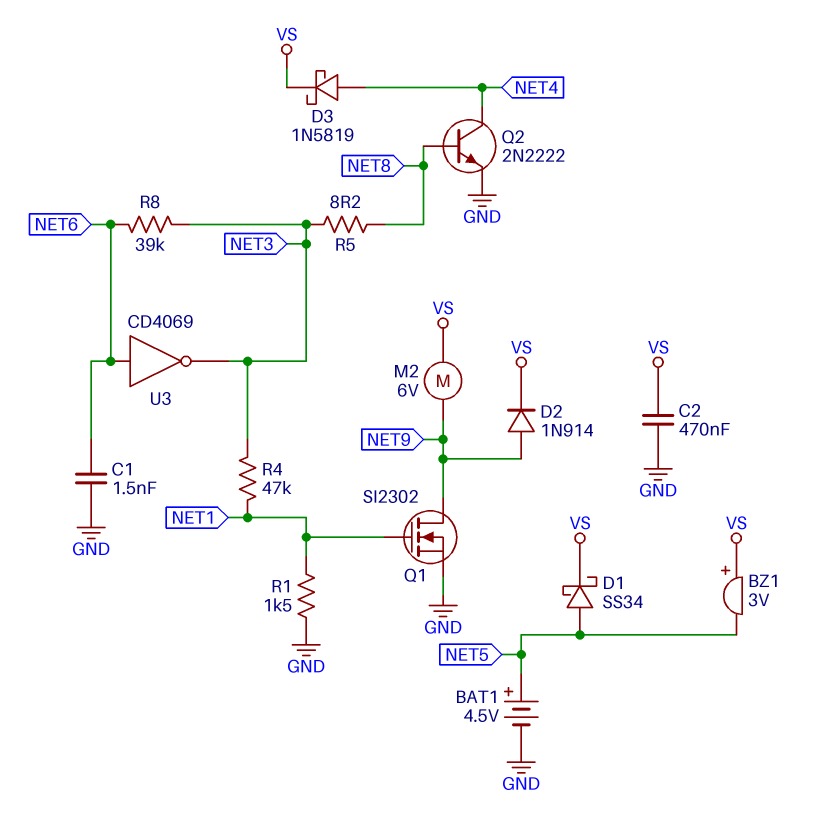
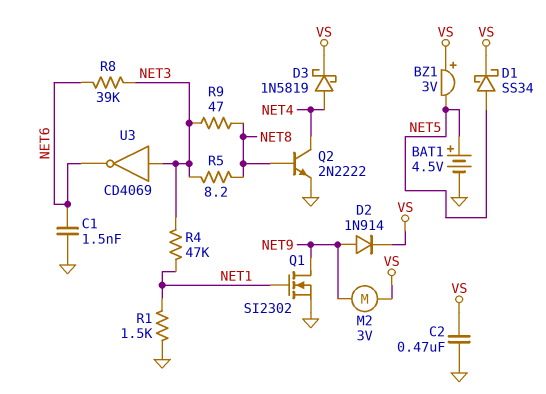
M2: motor 6V (NET9, VS) -> motor 3V (NET9, VS)
R9: none -> 47 (NET3, NET8)
U3: NOT CD4069 (in NET6, out NET3) -> NOT CD4069 (in NET3, out NET6)

